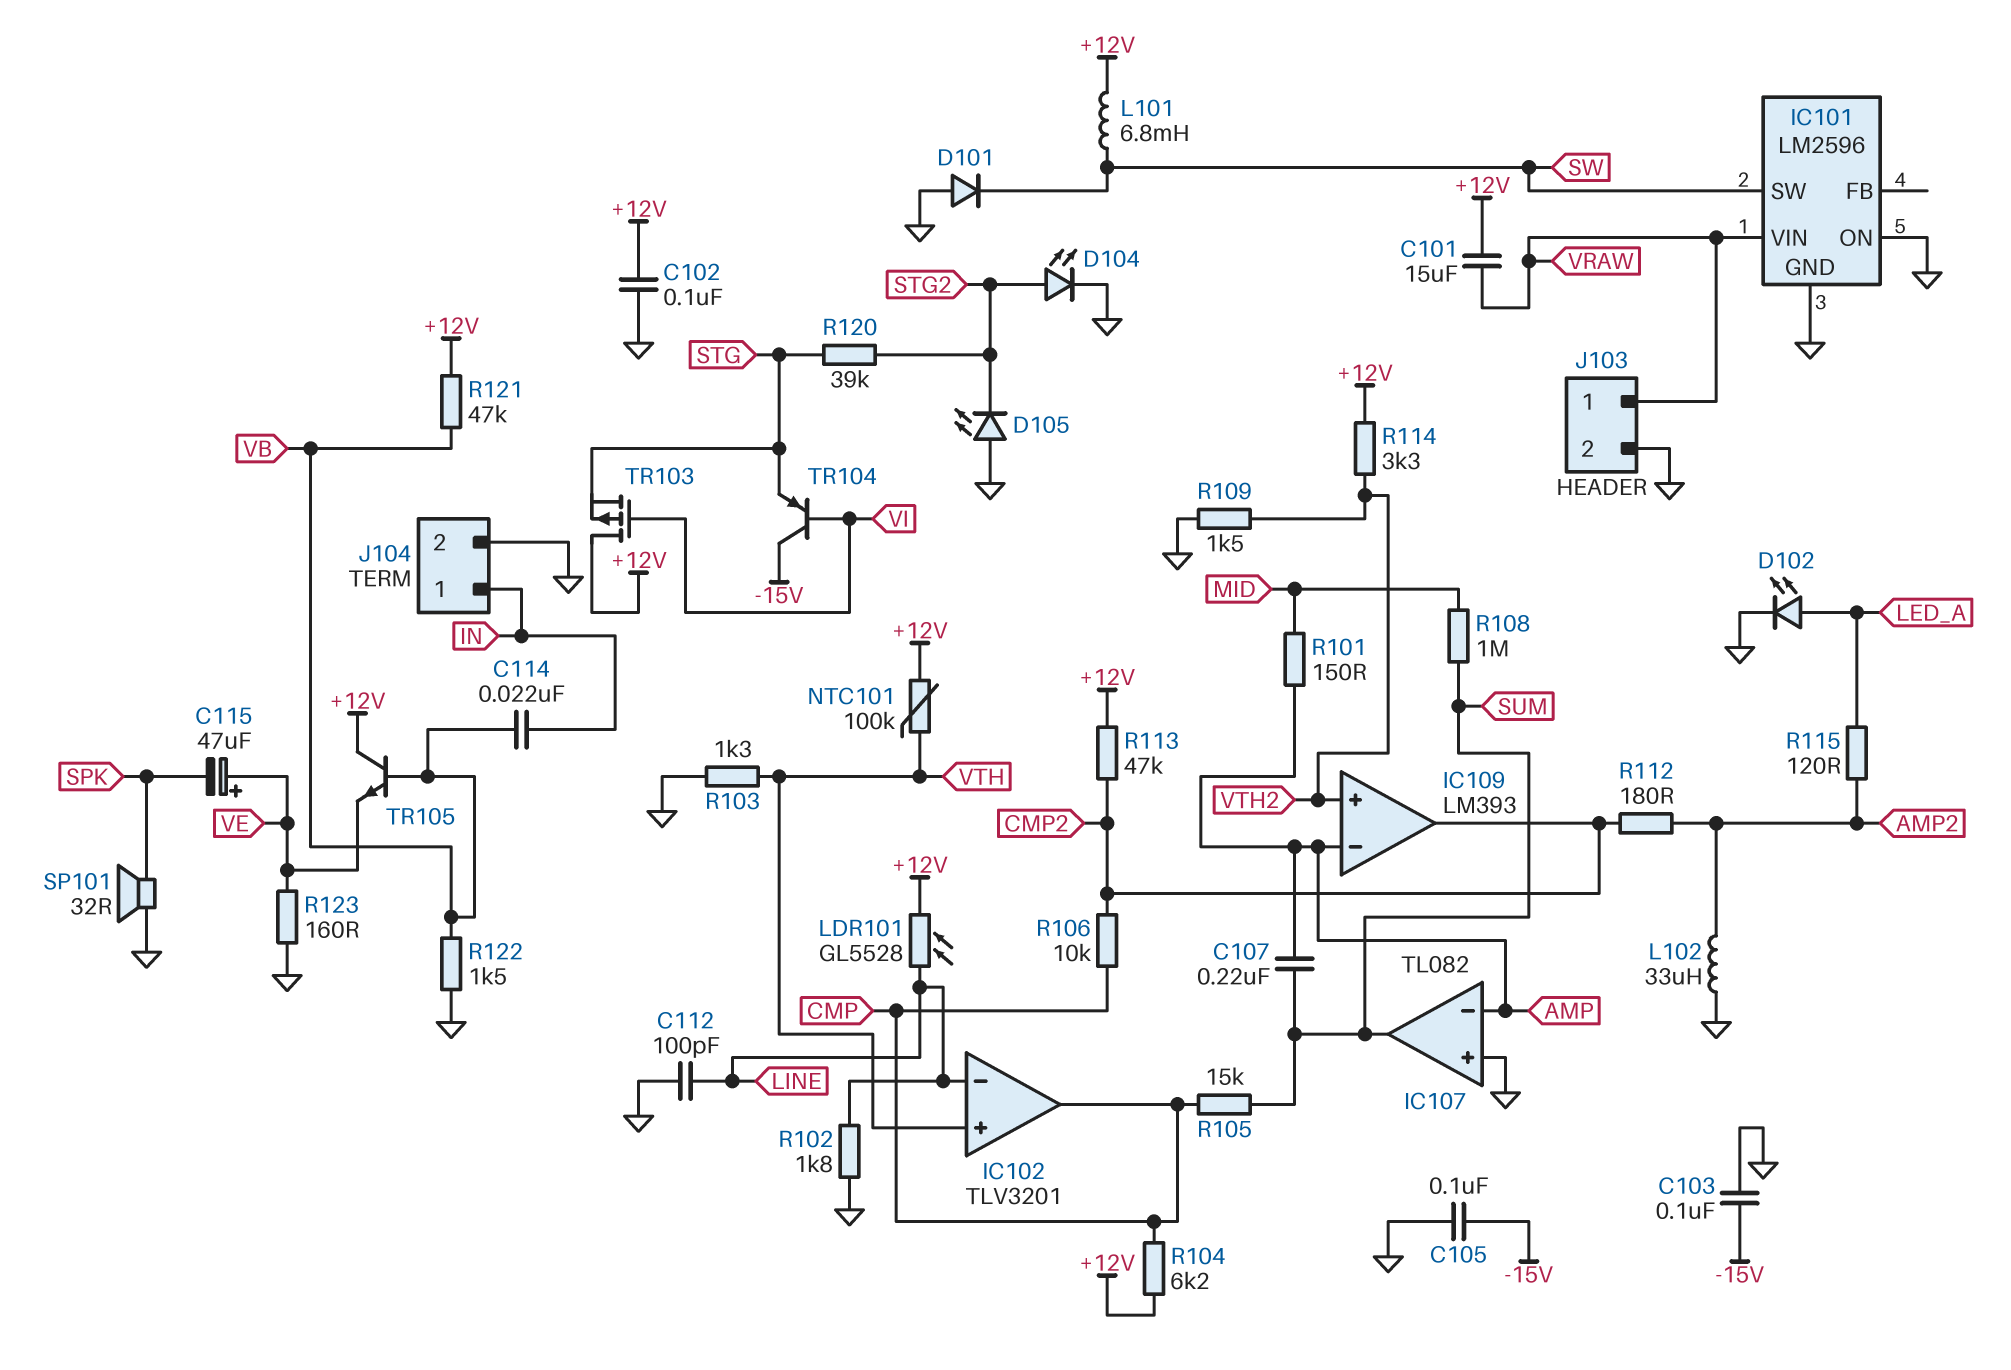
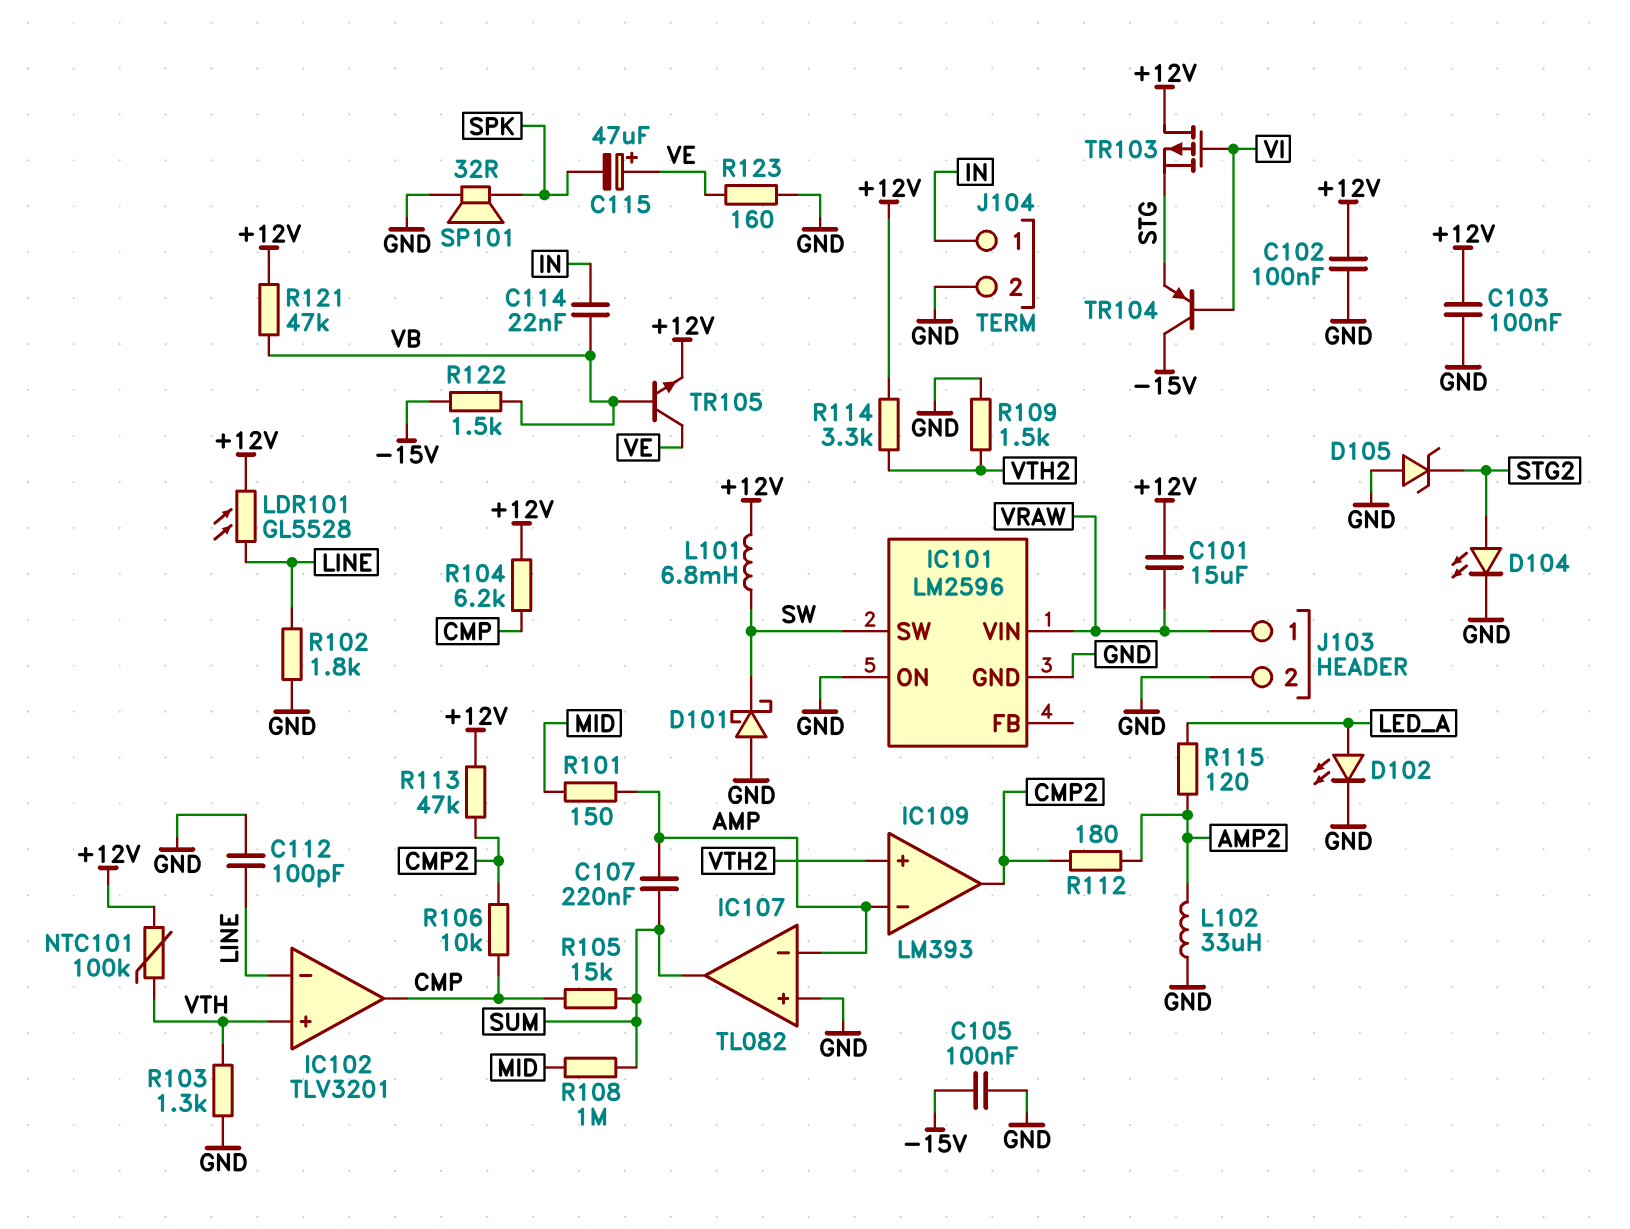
C103: 100nF (-15V, GND) -> 100nF (+12V, GND)
D101: diode (A GND, K SW) -> schottky (A GND, K SW)
D105: LED (A GND, K STG2) -> zener (A GND, K STG2)
R120: 39k (STG, STG2) -> none
R122: 1.5k (GND, VB) -> 1.5k (-15V, VB)
TR105: NPN (B VB, C +12V, E VE) -> NPN (B VB, C VE, E +12V)

